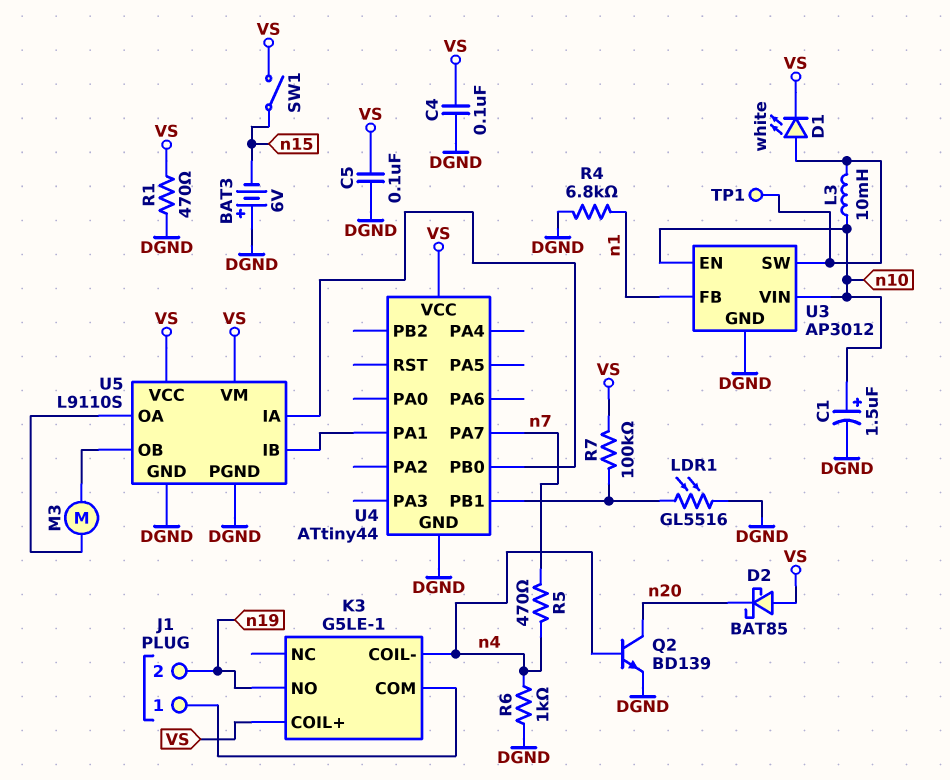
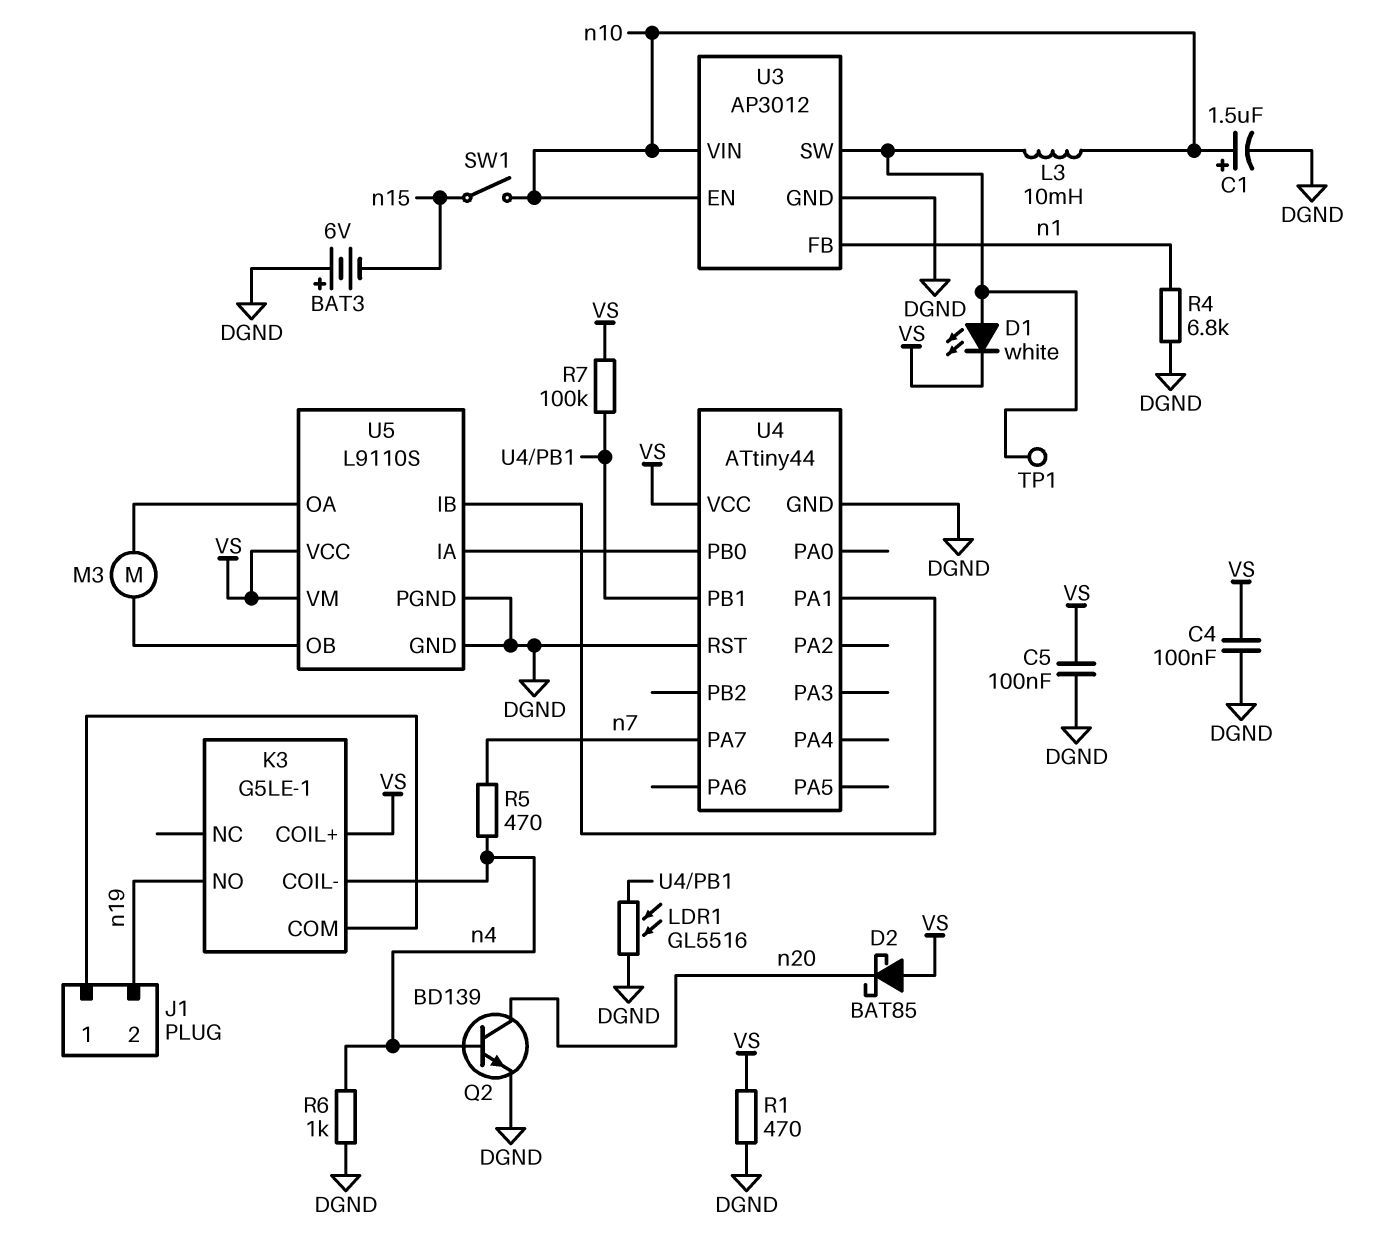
SW1: switch (VS, n15) -> switch (n10, n15)
U4 pin RST: none -> DGND

